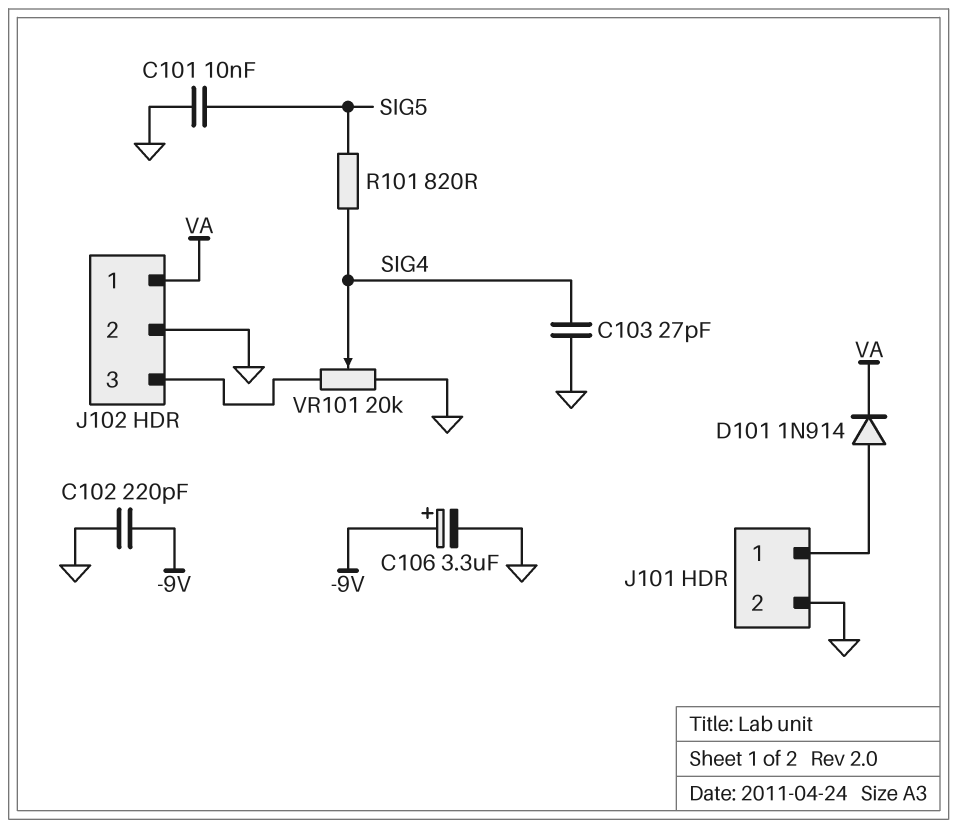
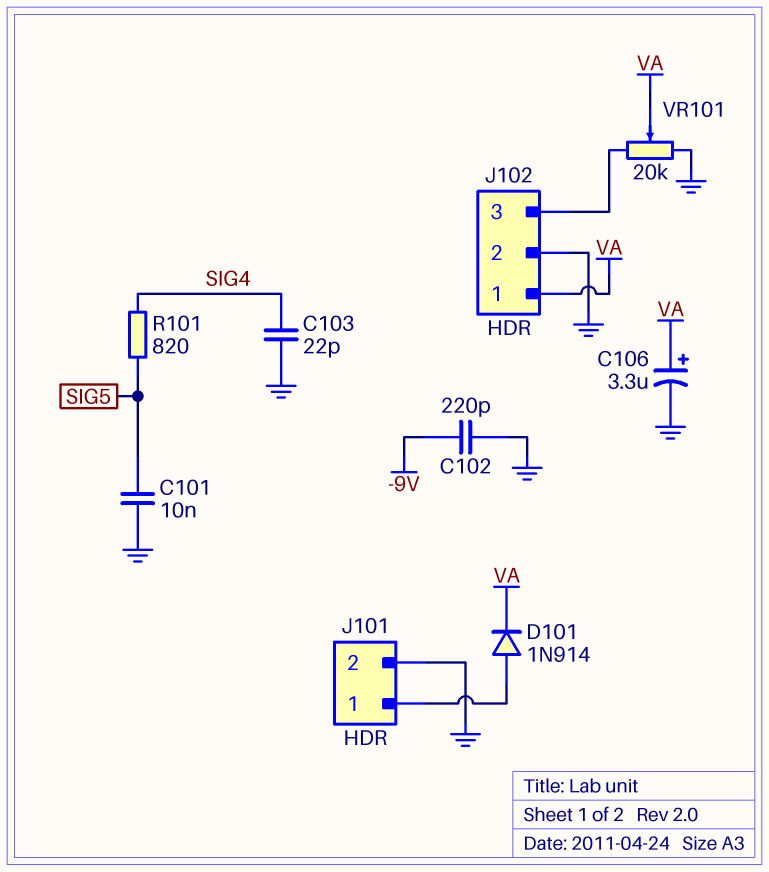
C103: 27pF (GND, SIG4) -> 22pF (GND, SIG4)
C106: 3.3uF (plus -9V, minus GND) -> 3.3uF (plus VA, minus GND)
VR101: 20k (GND, J102/3, wiper SIG4) -> 20k (GND, J102/3, wiper VA)

